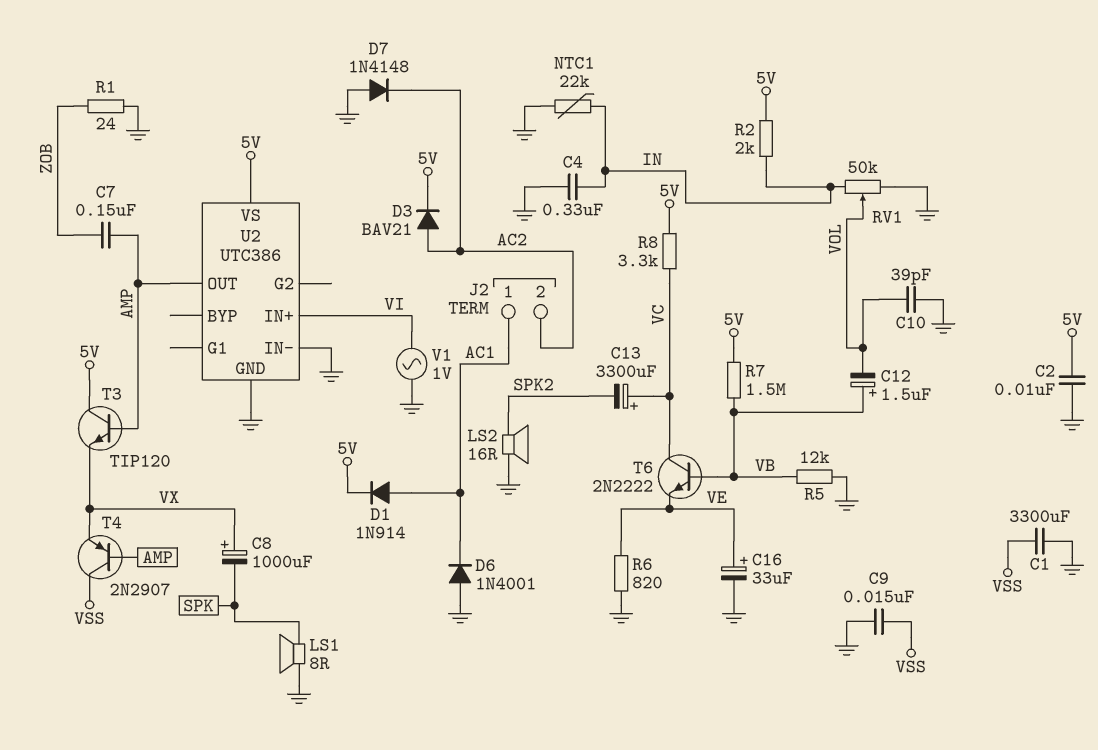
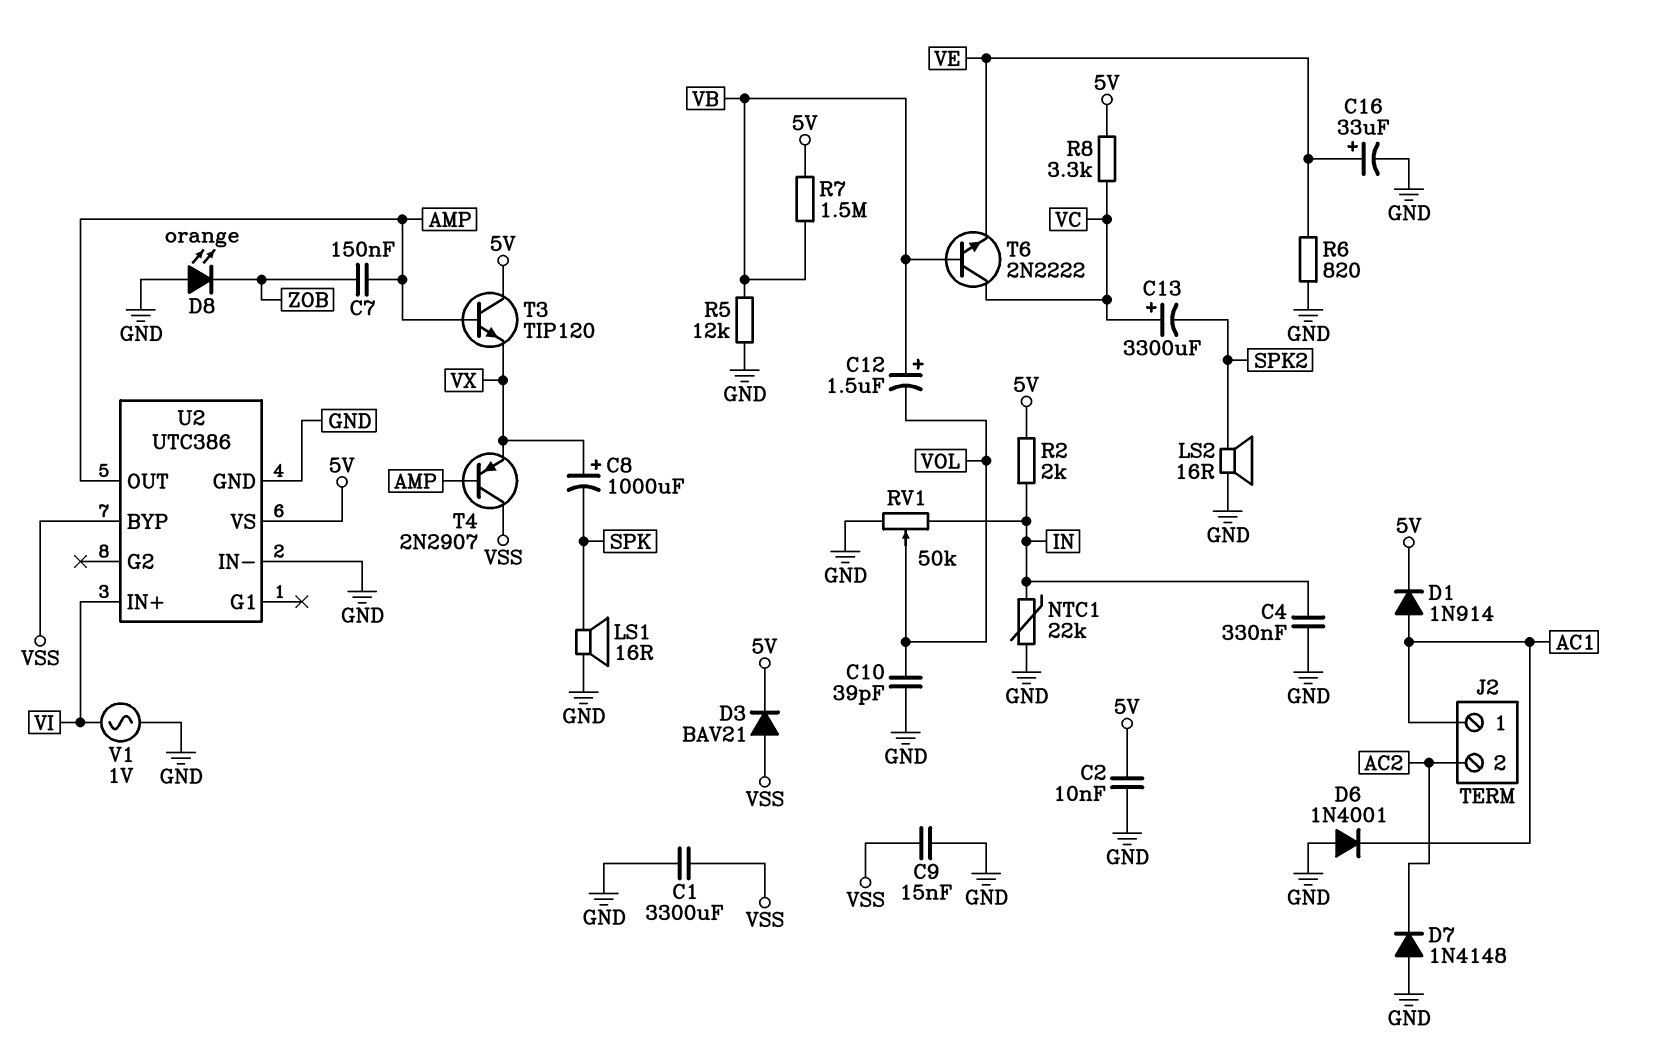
D3: diode BAV21 (A AC2, K 5V) -> diode BAV21 (A VSS, K 5V)
D8: none -> LED orange (A GND, K ZOB)
LS1: speaker 8R (GND, SPK) -> speaker 16R (GND, SPK)
R1: 24 (GND, ZOB) -> none
U2 pin BYP: none -> VSS

